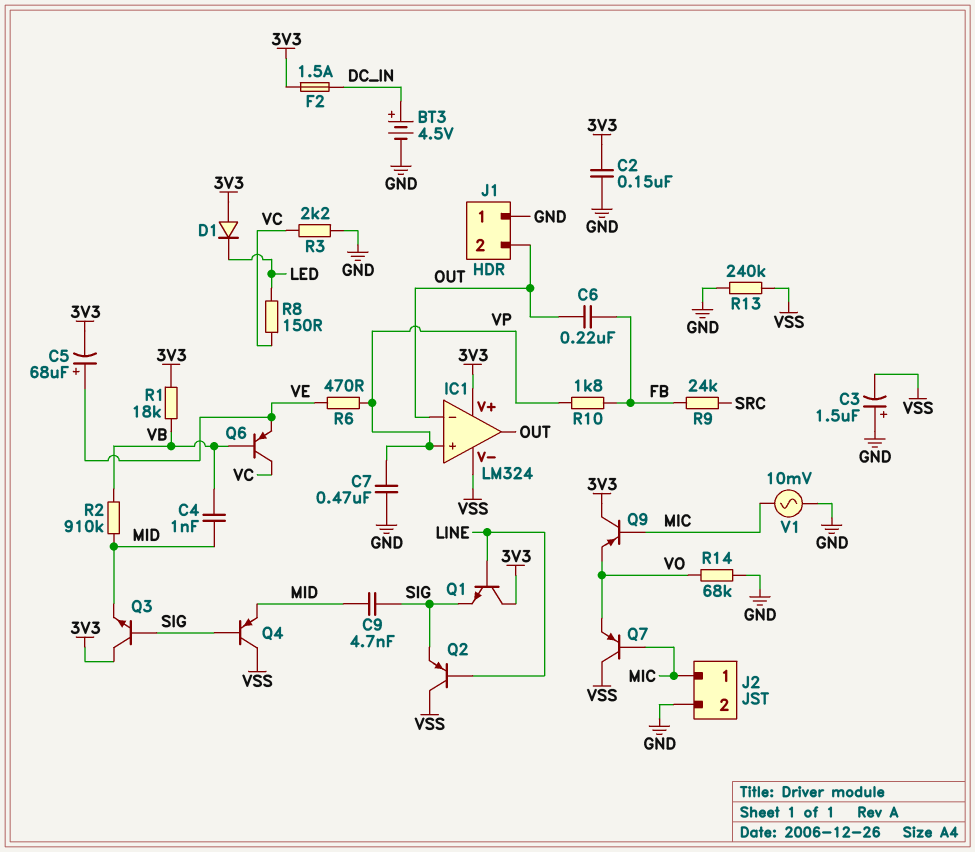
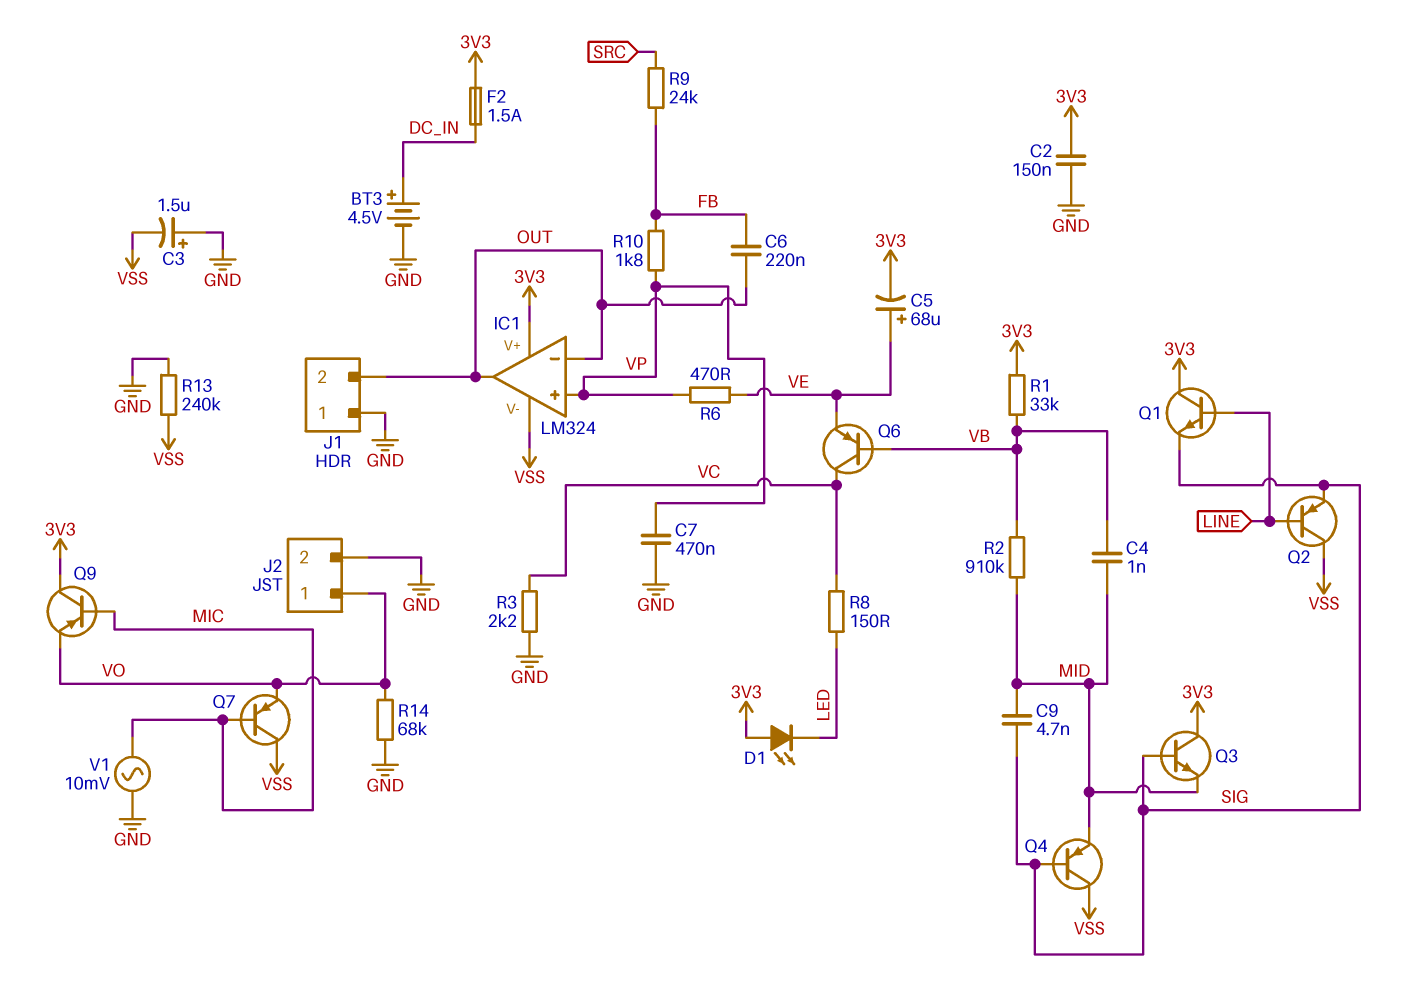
D1: diode (A 3V3, K LED) -> LED (A 3V3, K LED)
J2 pin 1: MIC -> VO
R1: 18k (3V3, VB) -> 33k (3V3, VB)

